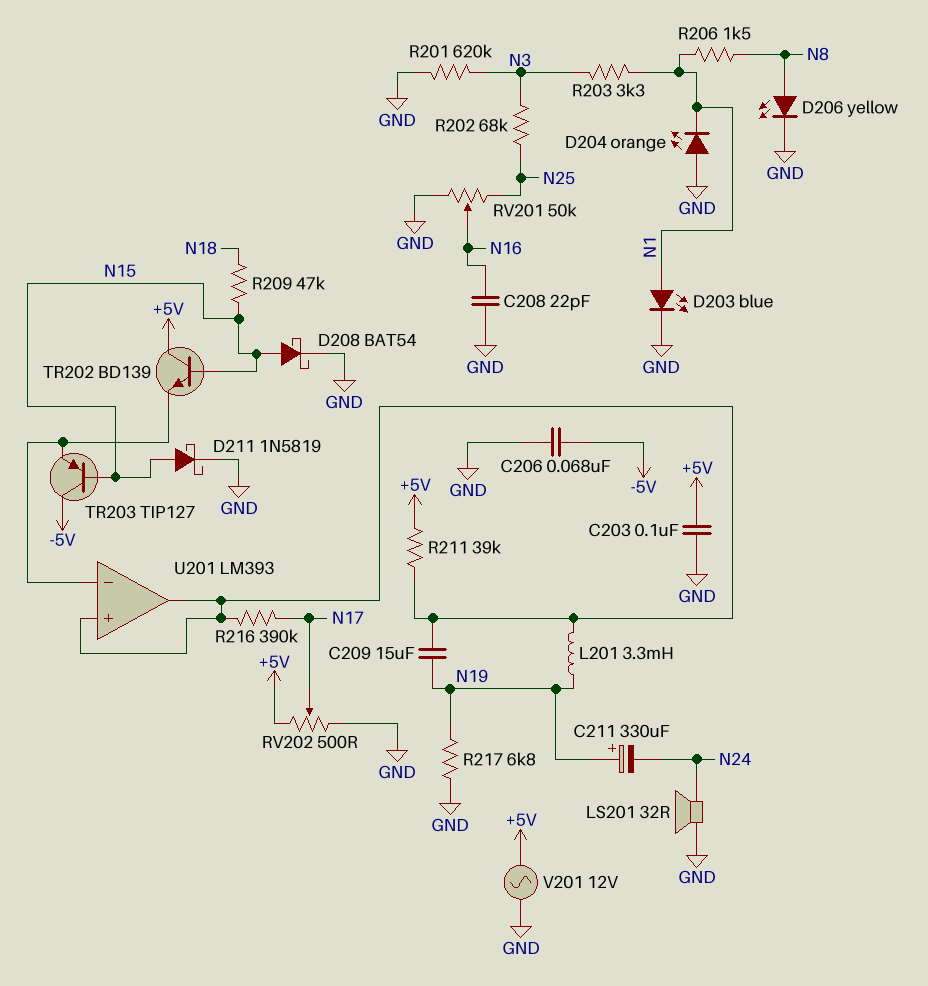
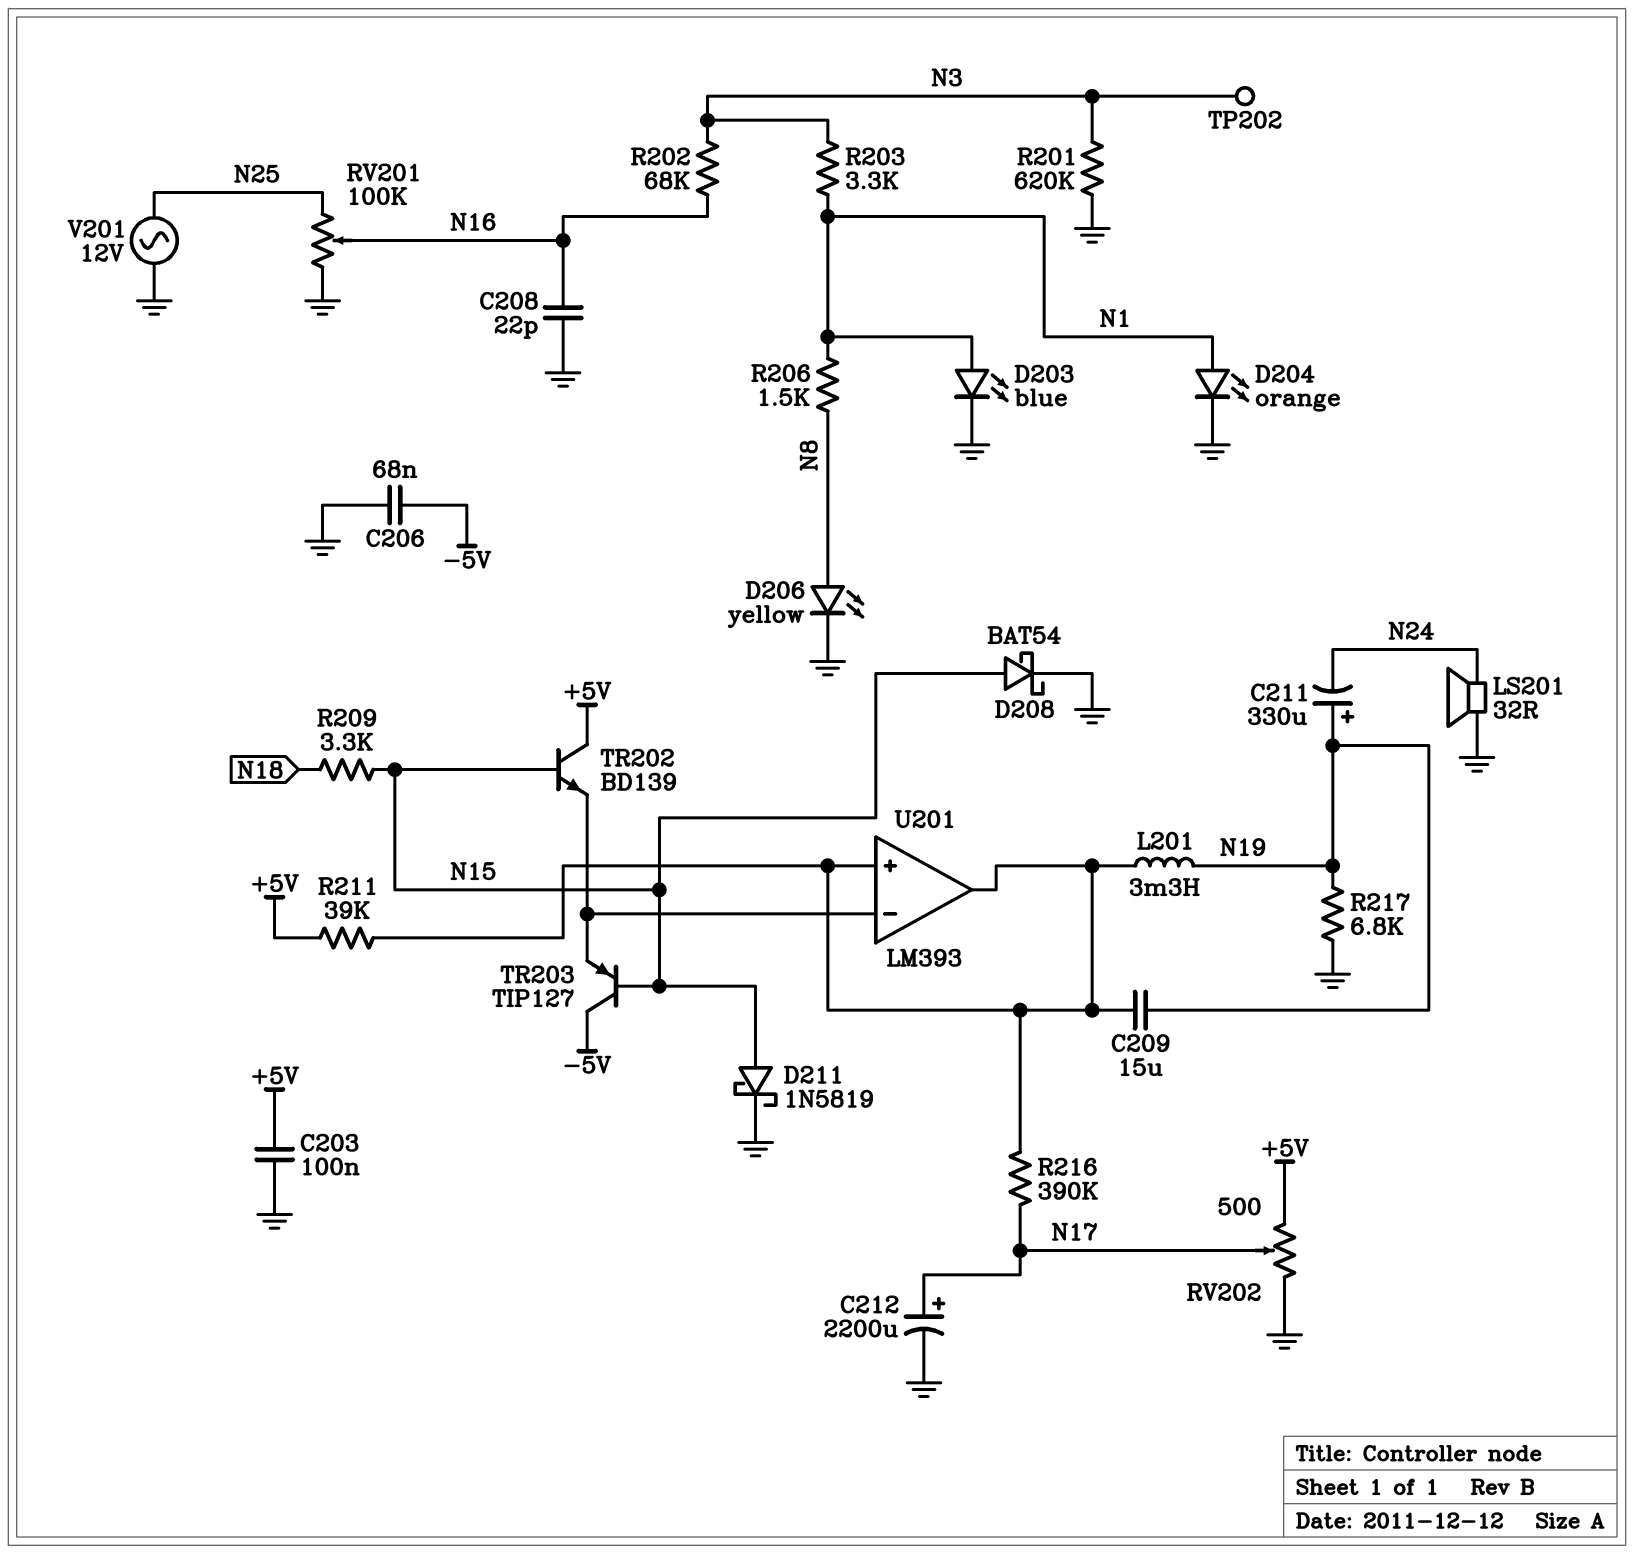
C212: none -> 2200uF (plus N17, minus GND)
D204: LED orange (A GND, K N1) -> LED orange (A N1, K GND)
R202: 68k (N3, N25) -> 68k (N3, N16)
R209: 47k (N15, N18) -> 3.3k (N15, N18)
RV201: 50k (GND, N25, wiper N16) -> 100k (GND, N25, wiper N16)
TP202: none -> test point (N3)
V201: AC 12V (+5V, GND) -> AC 12V (GND, N25)

